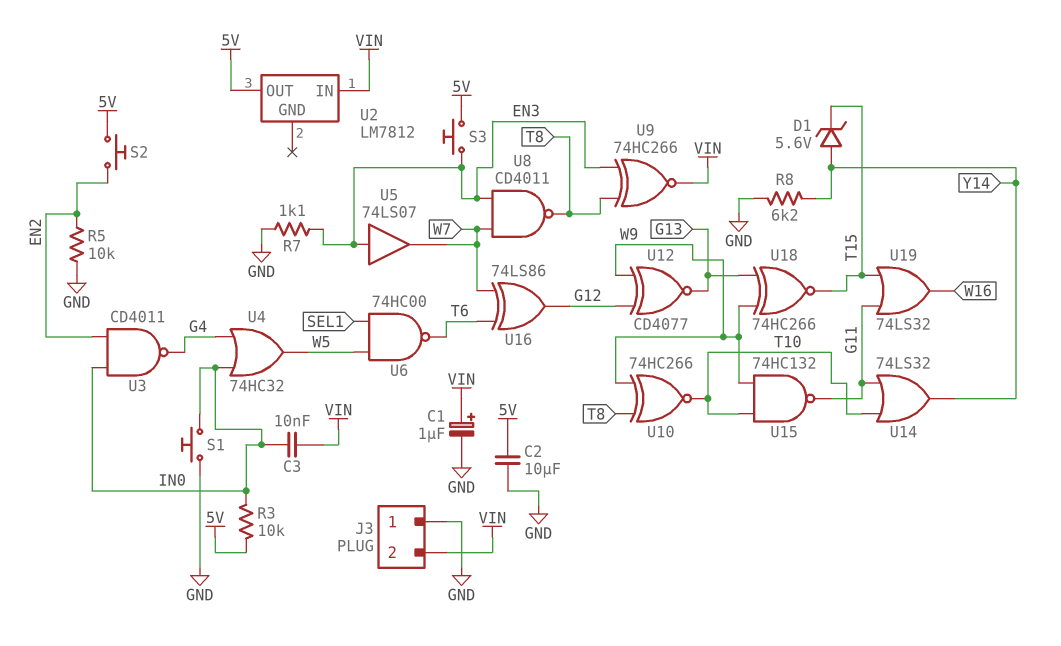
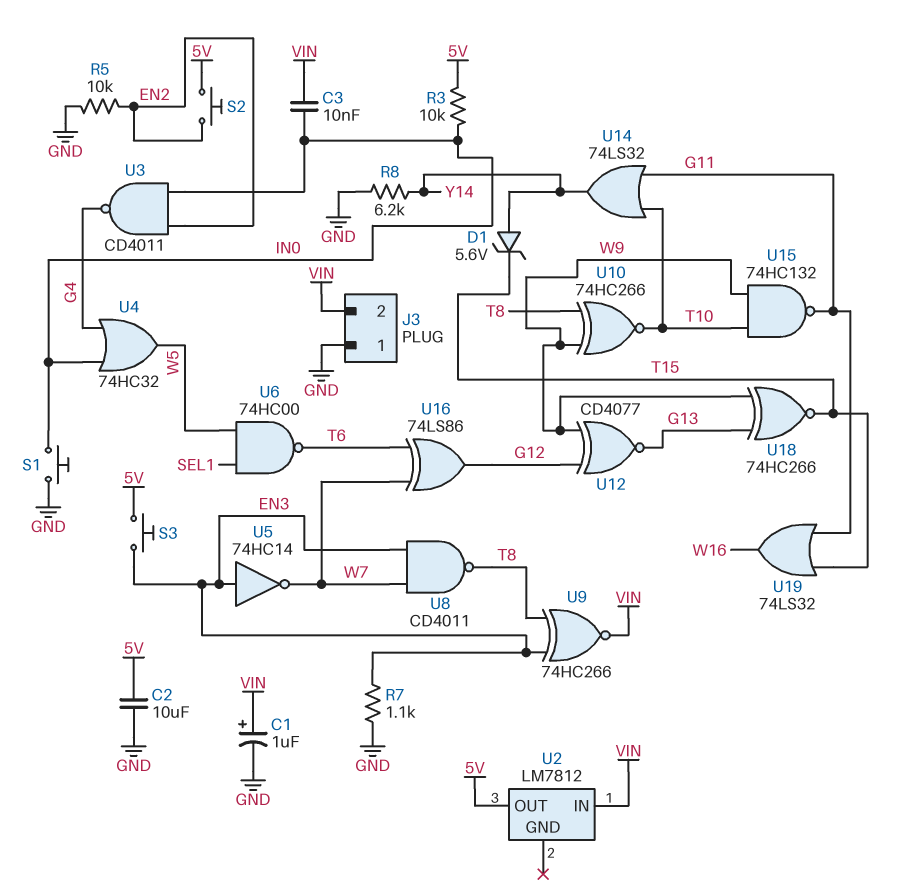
U5: buffer 74LS07 (in EN3, out W7) -> NOT 74HC14 (in EN3, out W7)

